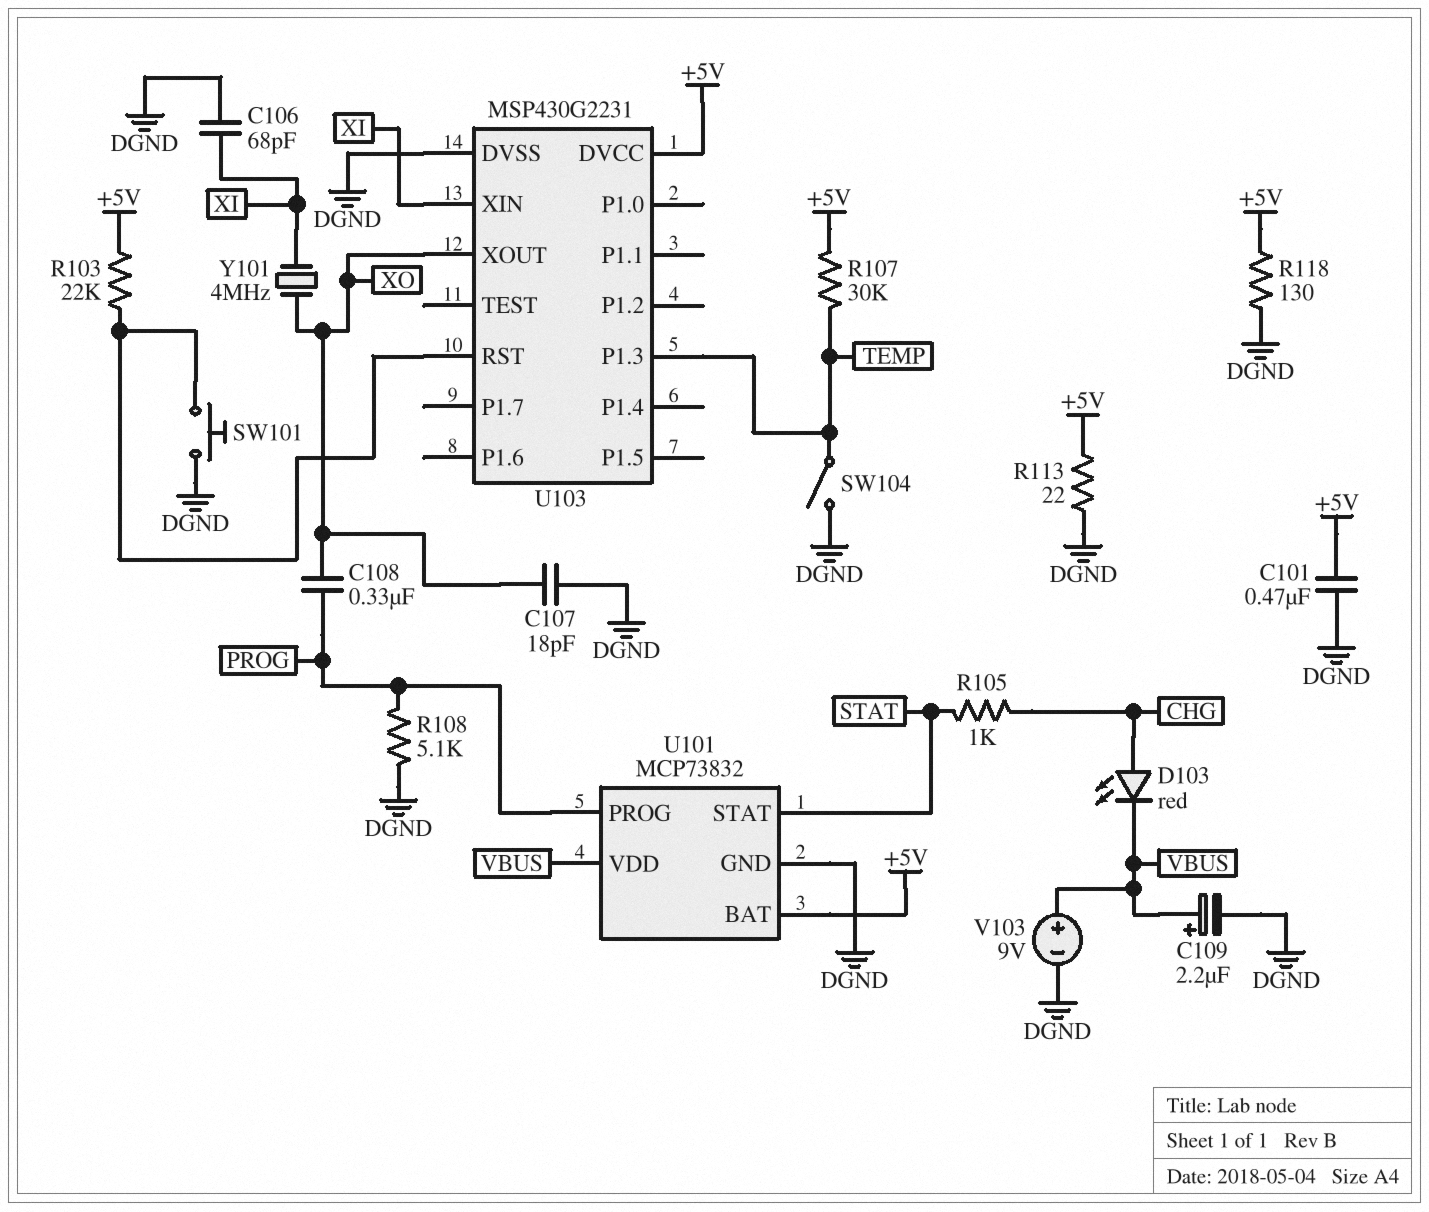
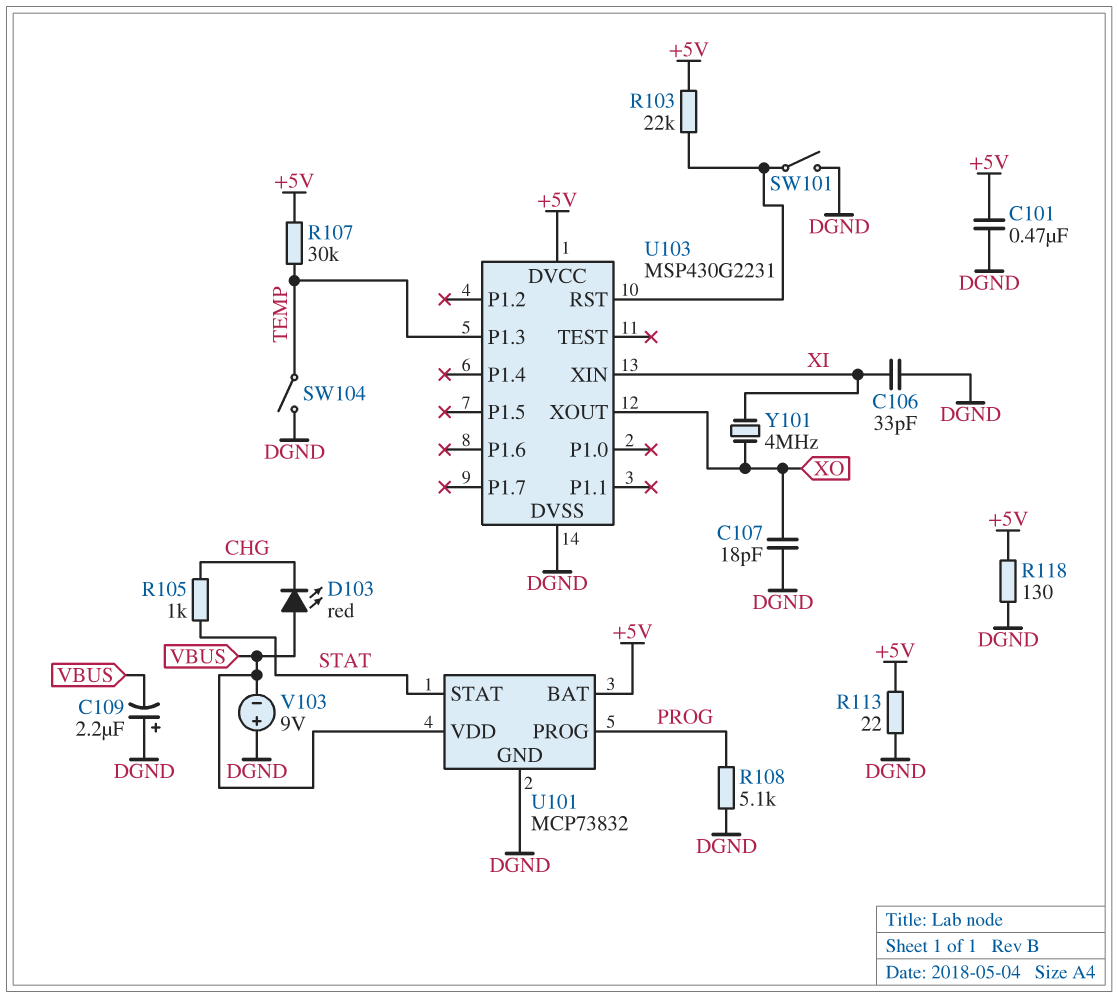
C106: 68pF (DGND, XI) -> 33pF (DGND, XI)
C108: 330nF (PROG, XO) -> none
C109: 2.2uF (plus VBUS, minus DGND) -> 2.2uF (plus DGND, minus VBUS)
D103: LED red (A CHG, K VBUS) -> LED red (A VBUS, K CHG)
SW101: button (DGND, U103/RST) -> switch (DGND, U103/RST)
V103: 9V (plus VBUS, minus DGND) -> 9V (plus DGND, minus VBUS)

